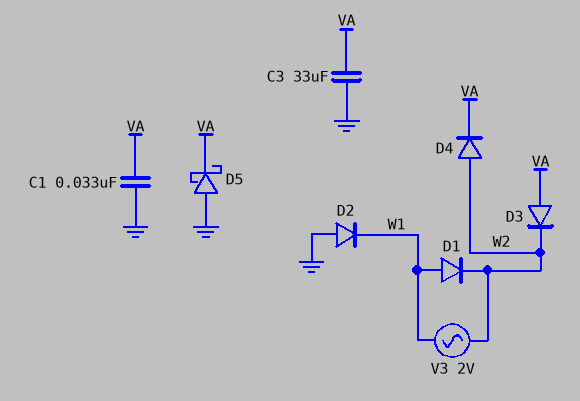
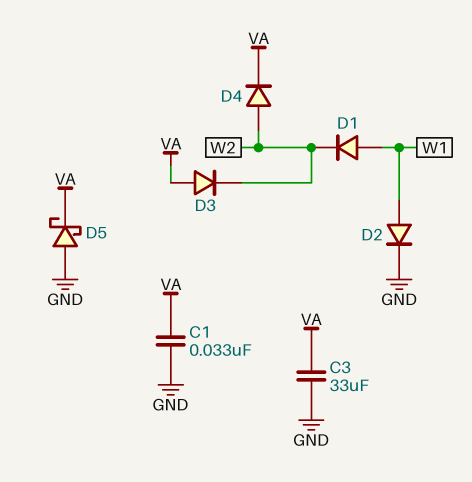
D2: diode (A GND, K W1) -> diode (A W1, K GND)
V3: AC 2V (W1, W2) -> none

